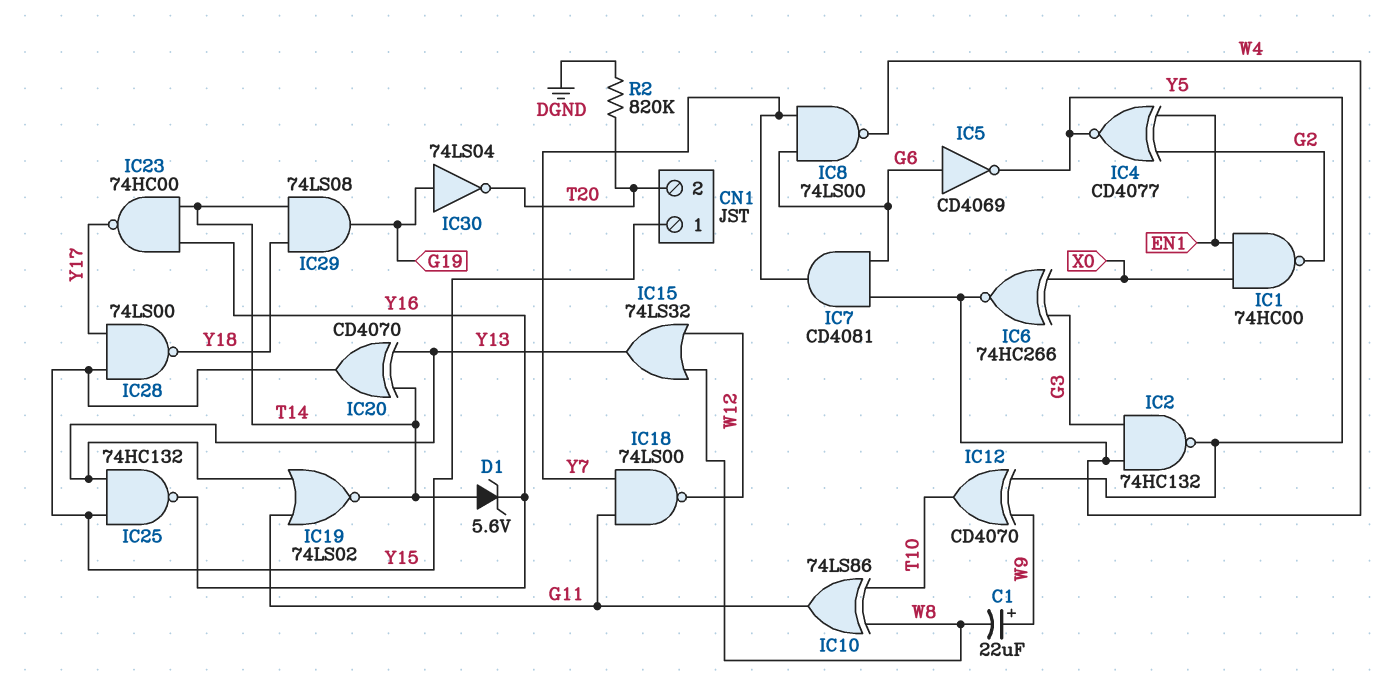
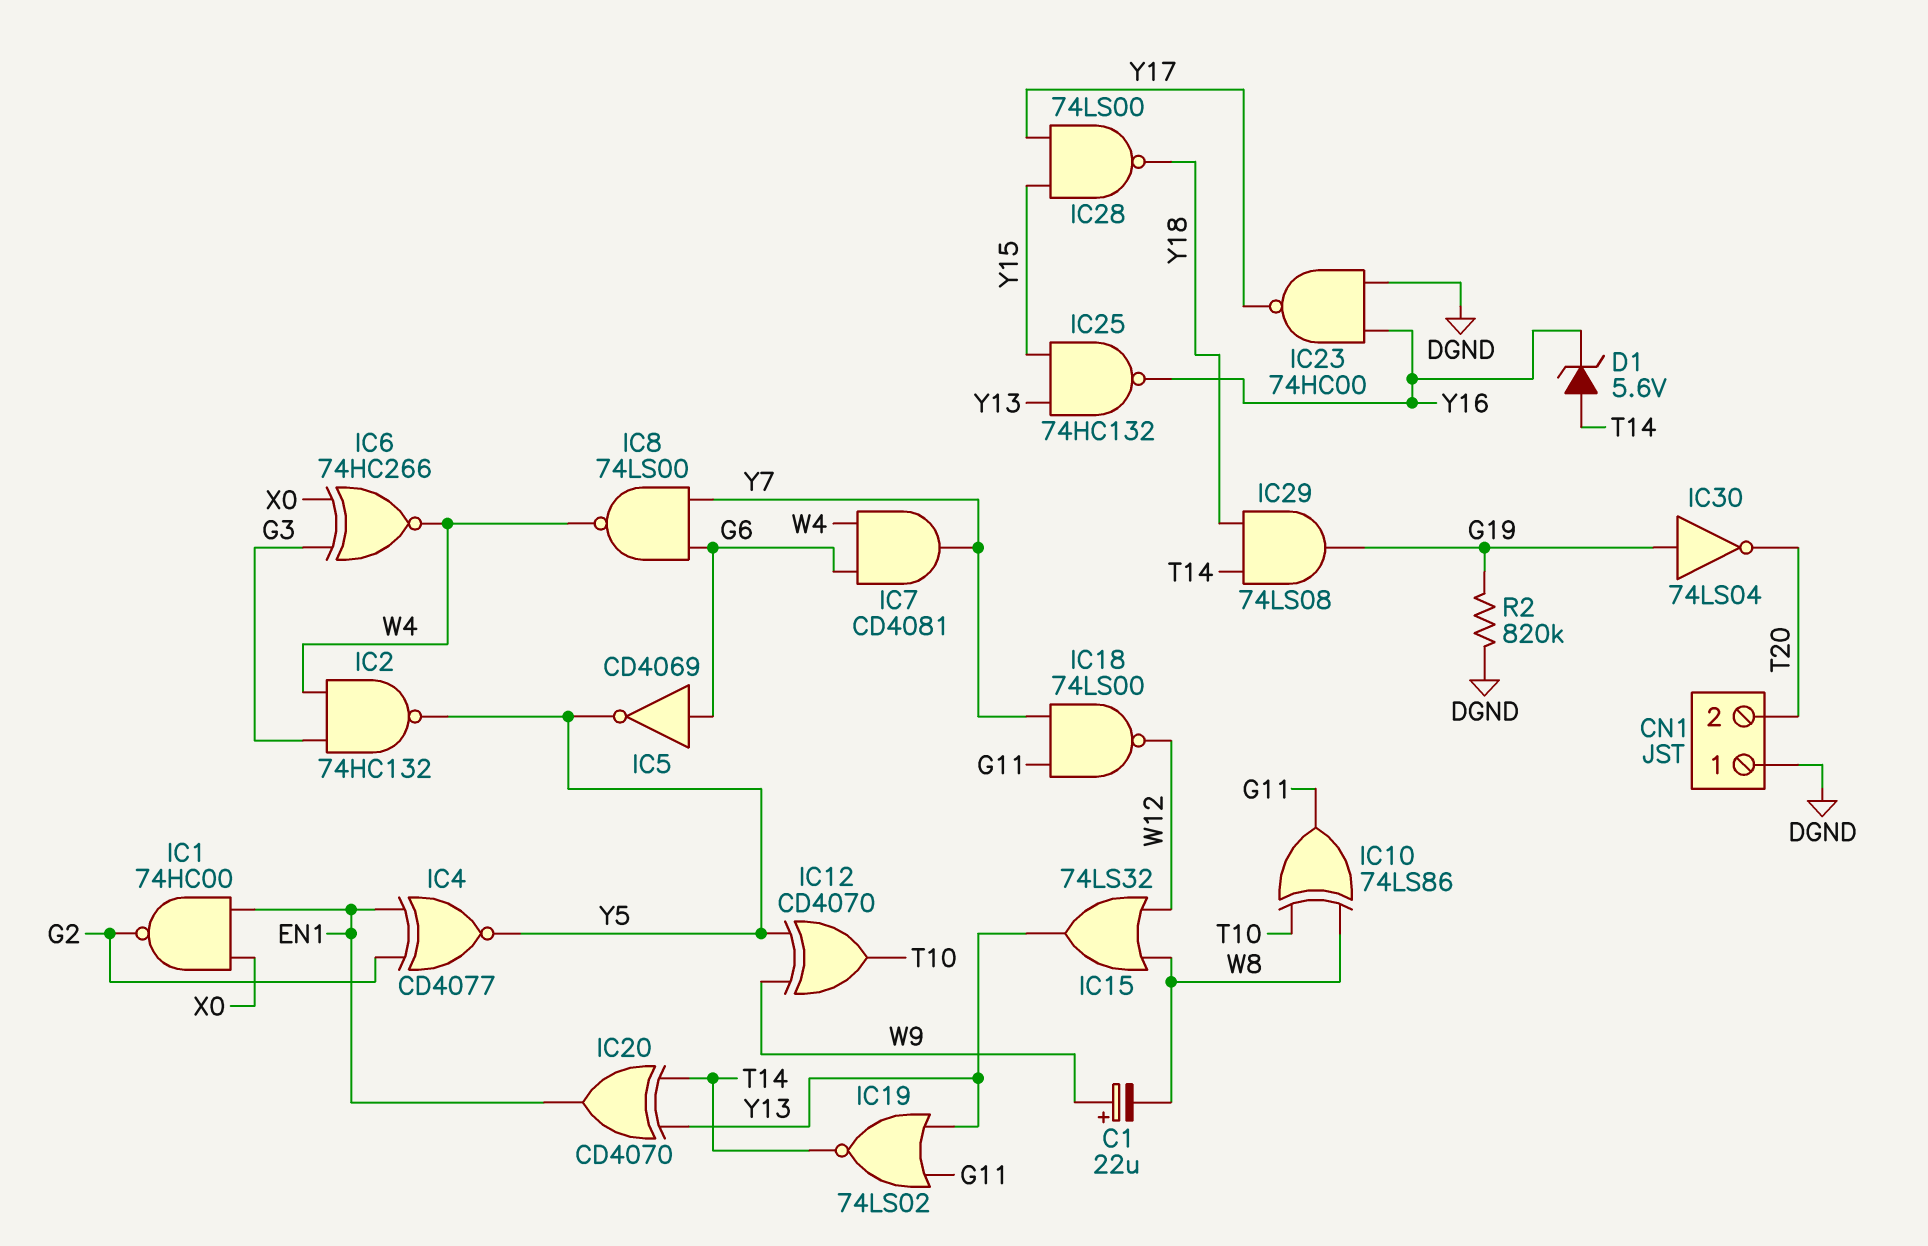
CN1 pin 1: Y15 -> DGND
IC20: XOR CD4070 (in T14, in Y13, out Y15) -> XOR CD4070 (in T14, in Y13, out EN1)
IC23: NAND 74HC00 (in T14, in Y16, out Y17) -> NAND 74HC00 (in DGND, in Y16, out Y17)
R2: 820k (DGND, T20) -> 820k (DGND, G19)

